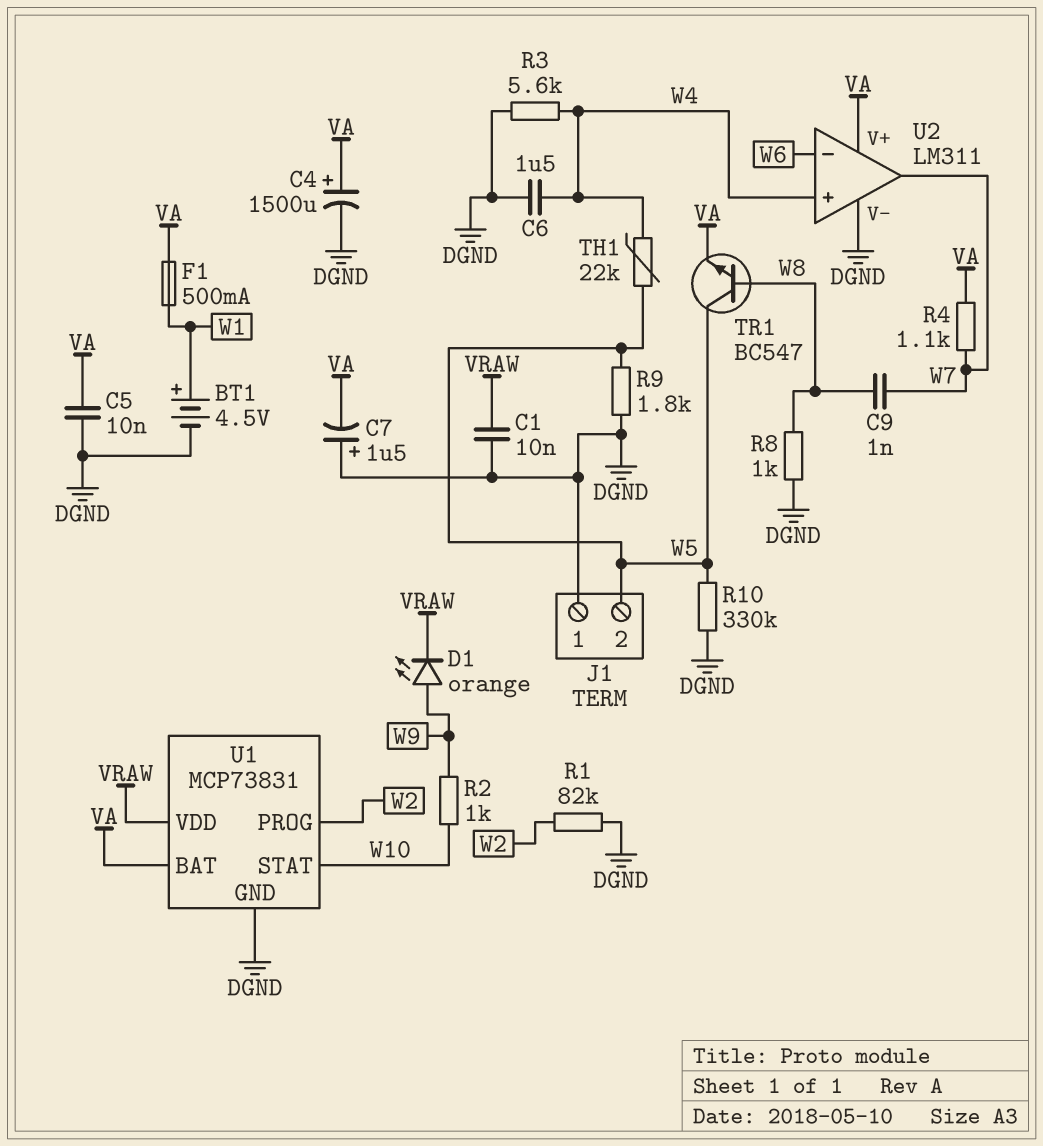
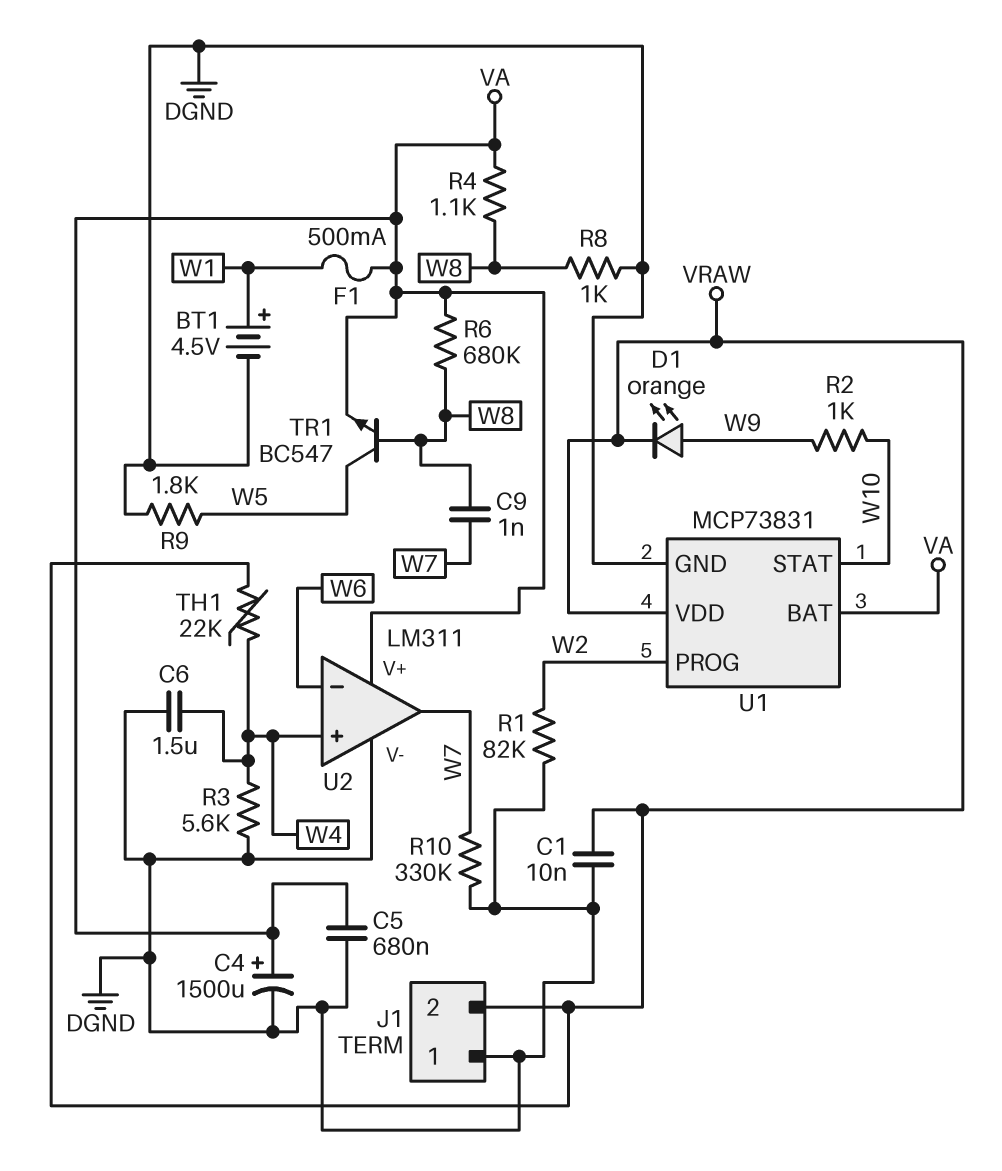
C5: 10nF (DGND, VA) -> 680nF (DGND, VA)
C7: 1.5uF (plus DGND, minus VA) -> none
J1 pin 2: W5 -> VRAW
R4: 1.1k (VA, W7) -> 1.1k (VA, W8)
R6: none -> 680k (VA, W8)
R10: 330k (DGND, W5) -> 330k (DGND, W7)
TH1: 22k (W4, W5) -> 22k (VRAW, W4)

